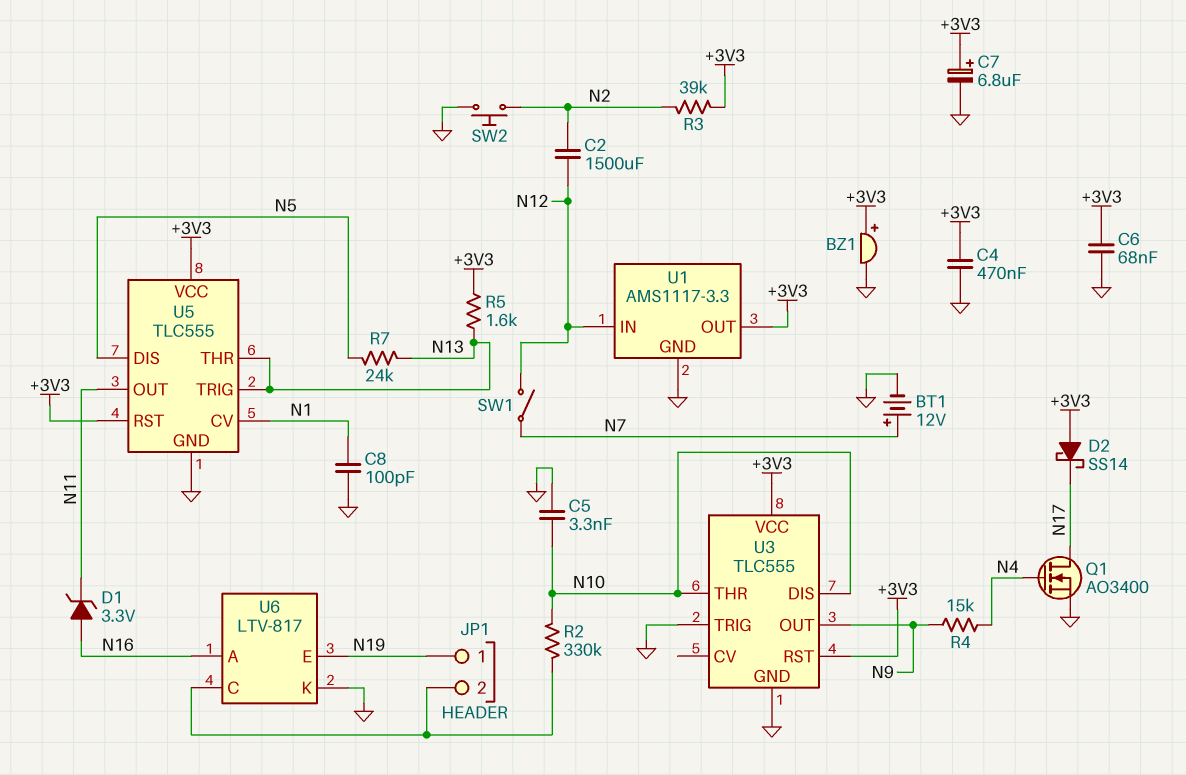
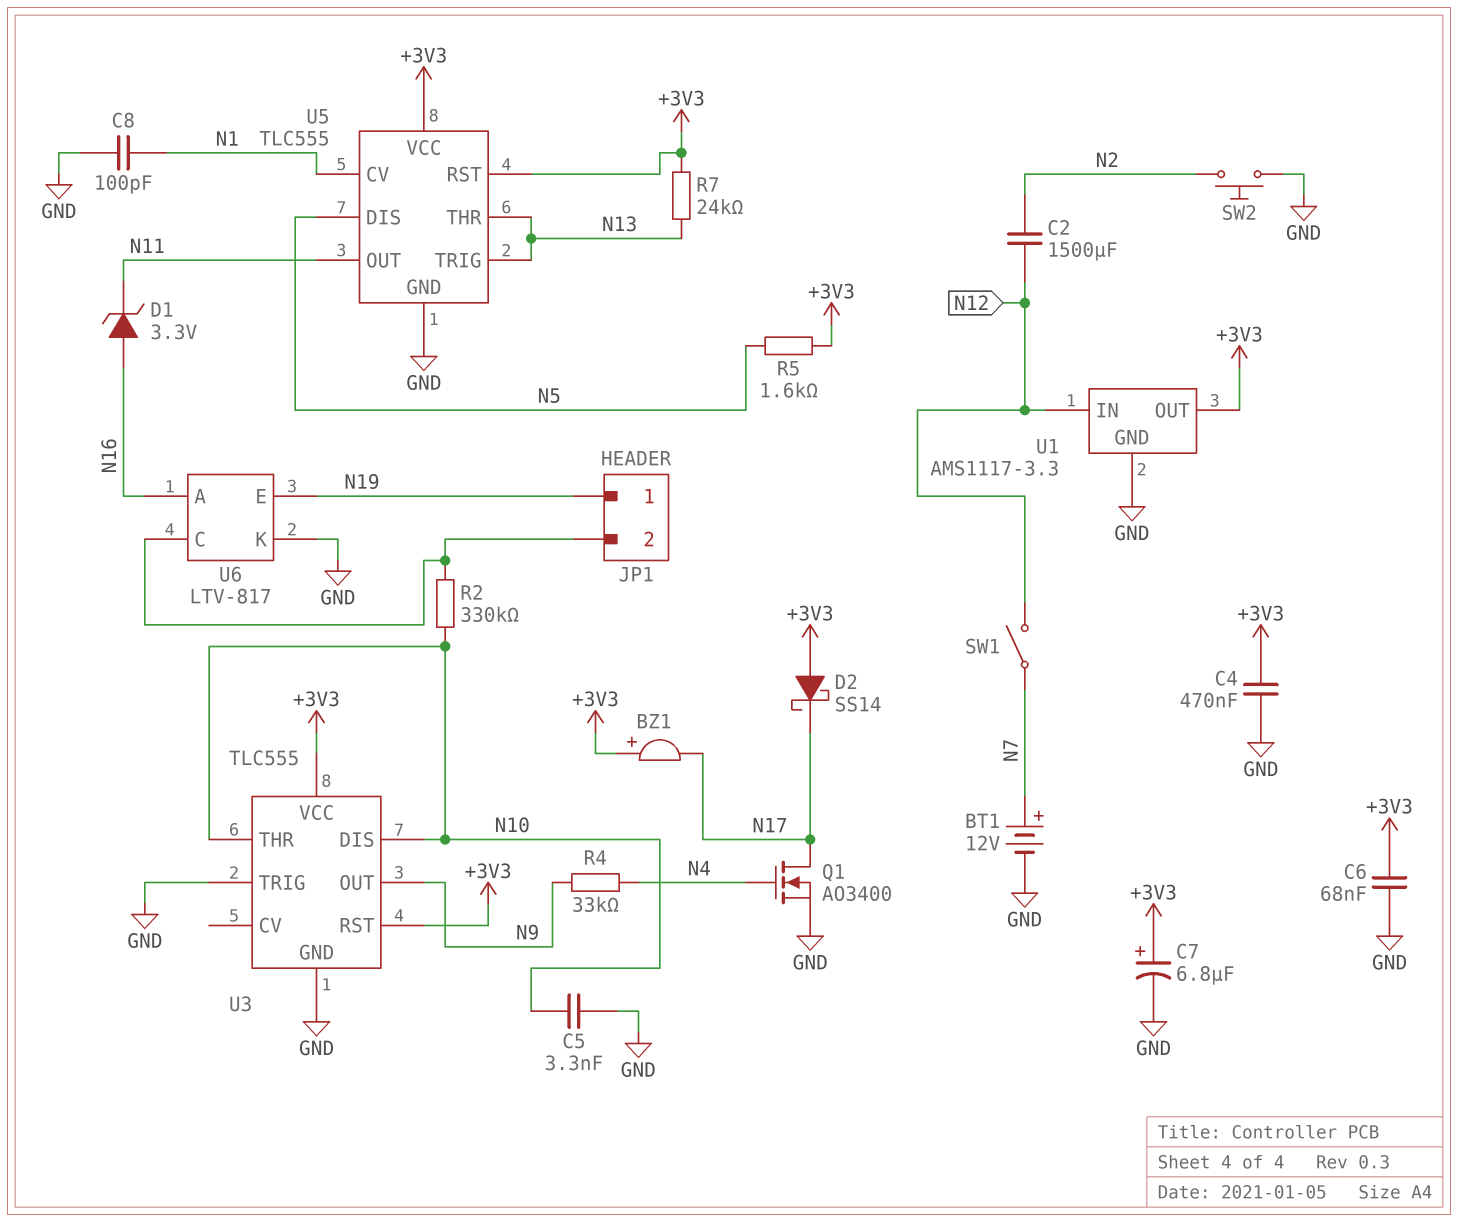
BZ1: buzzer (plus +3V3, minus GND) -> buzzer (plus +3V3, minus N17)
R3: 39k (+3V3, N2) -> none
R4: 15k (N4, N9) -> 33k (N4, N9)
R5: 1.6k (+3V3, N13) -> 1.6k (+3V3, N5)
R7: 24k (N5, N13) -> 24k (+3V3, N13)

